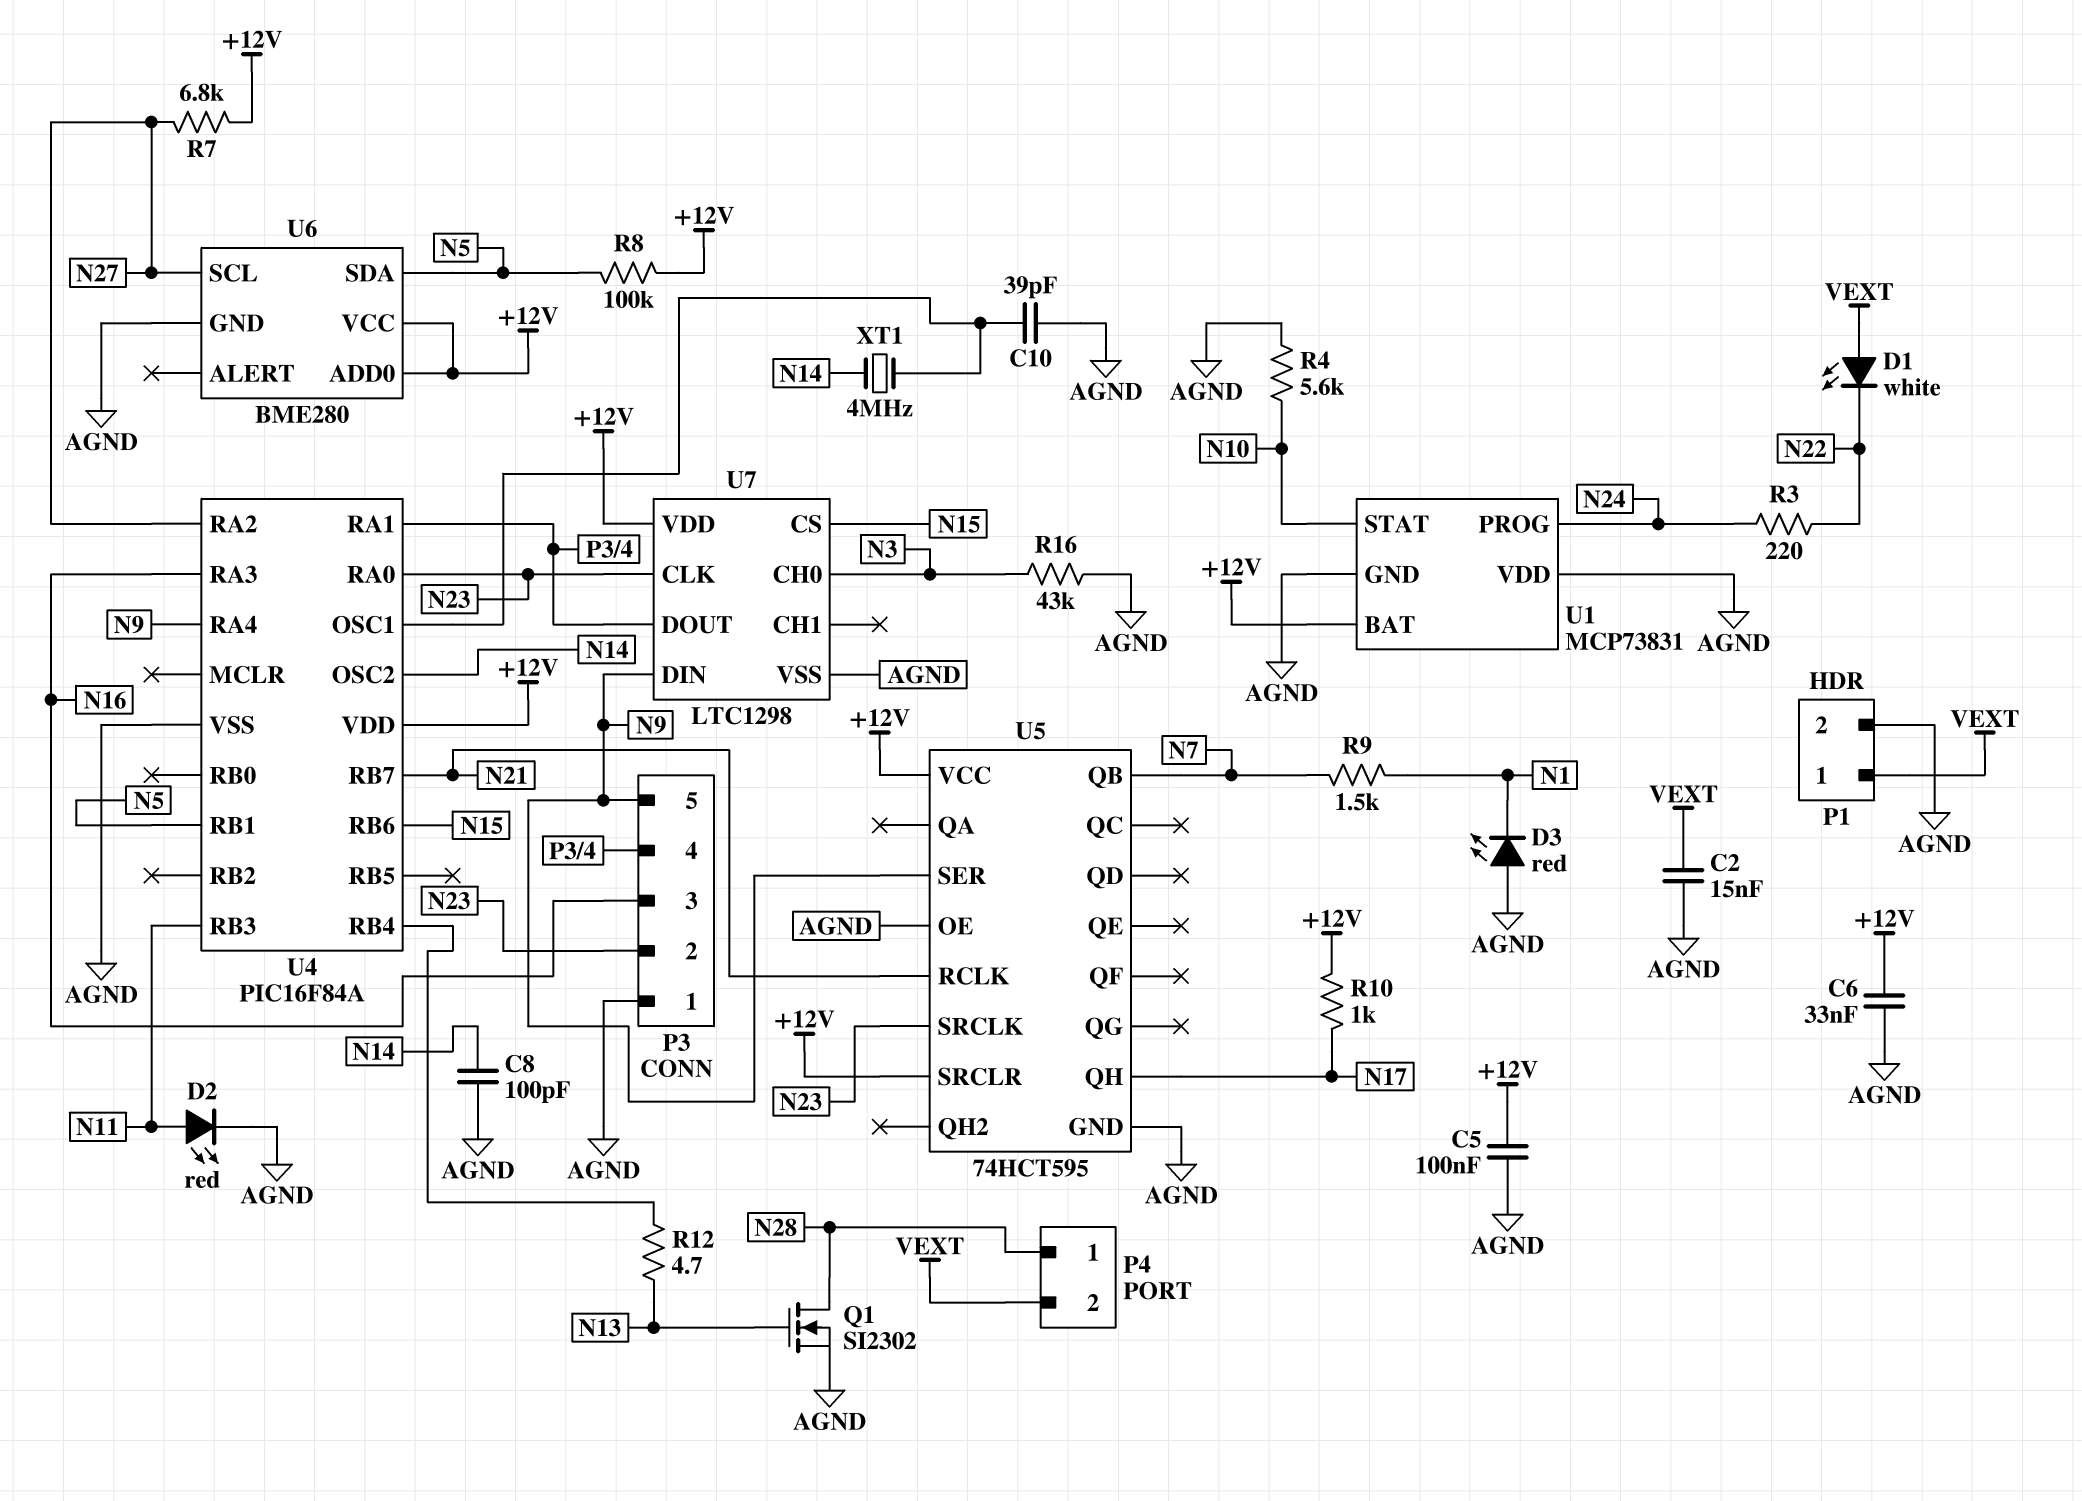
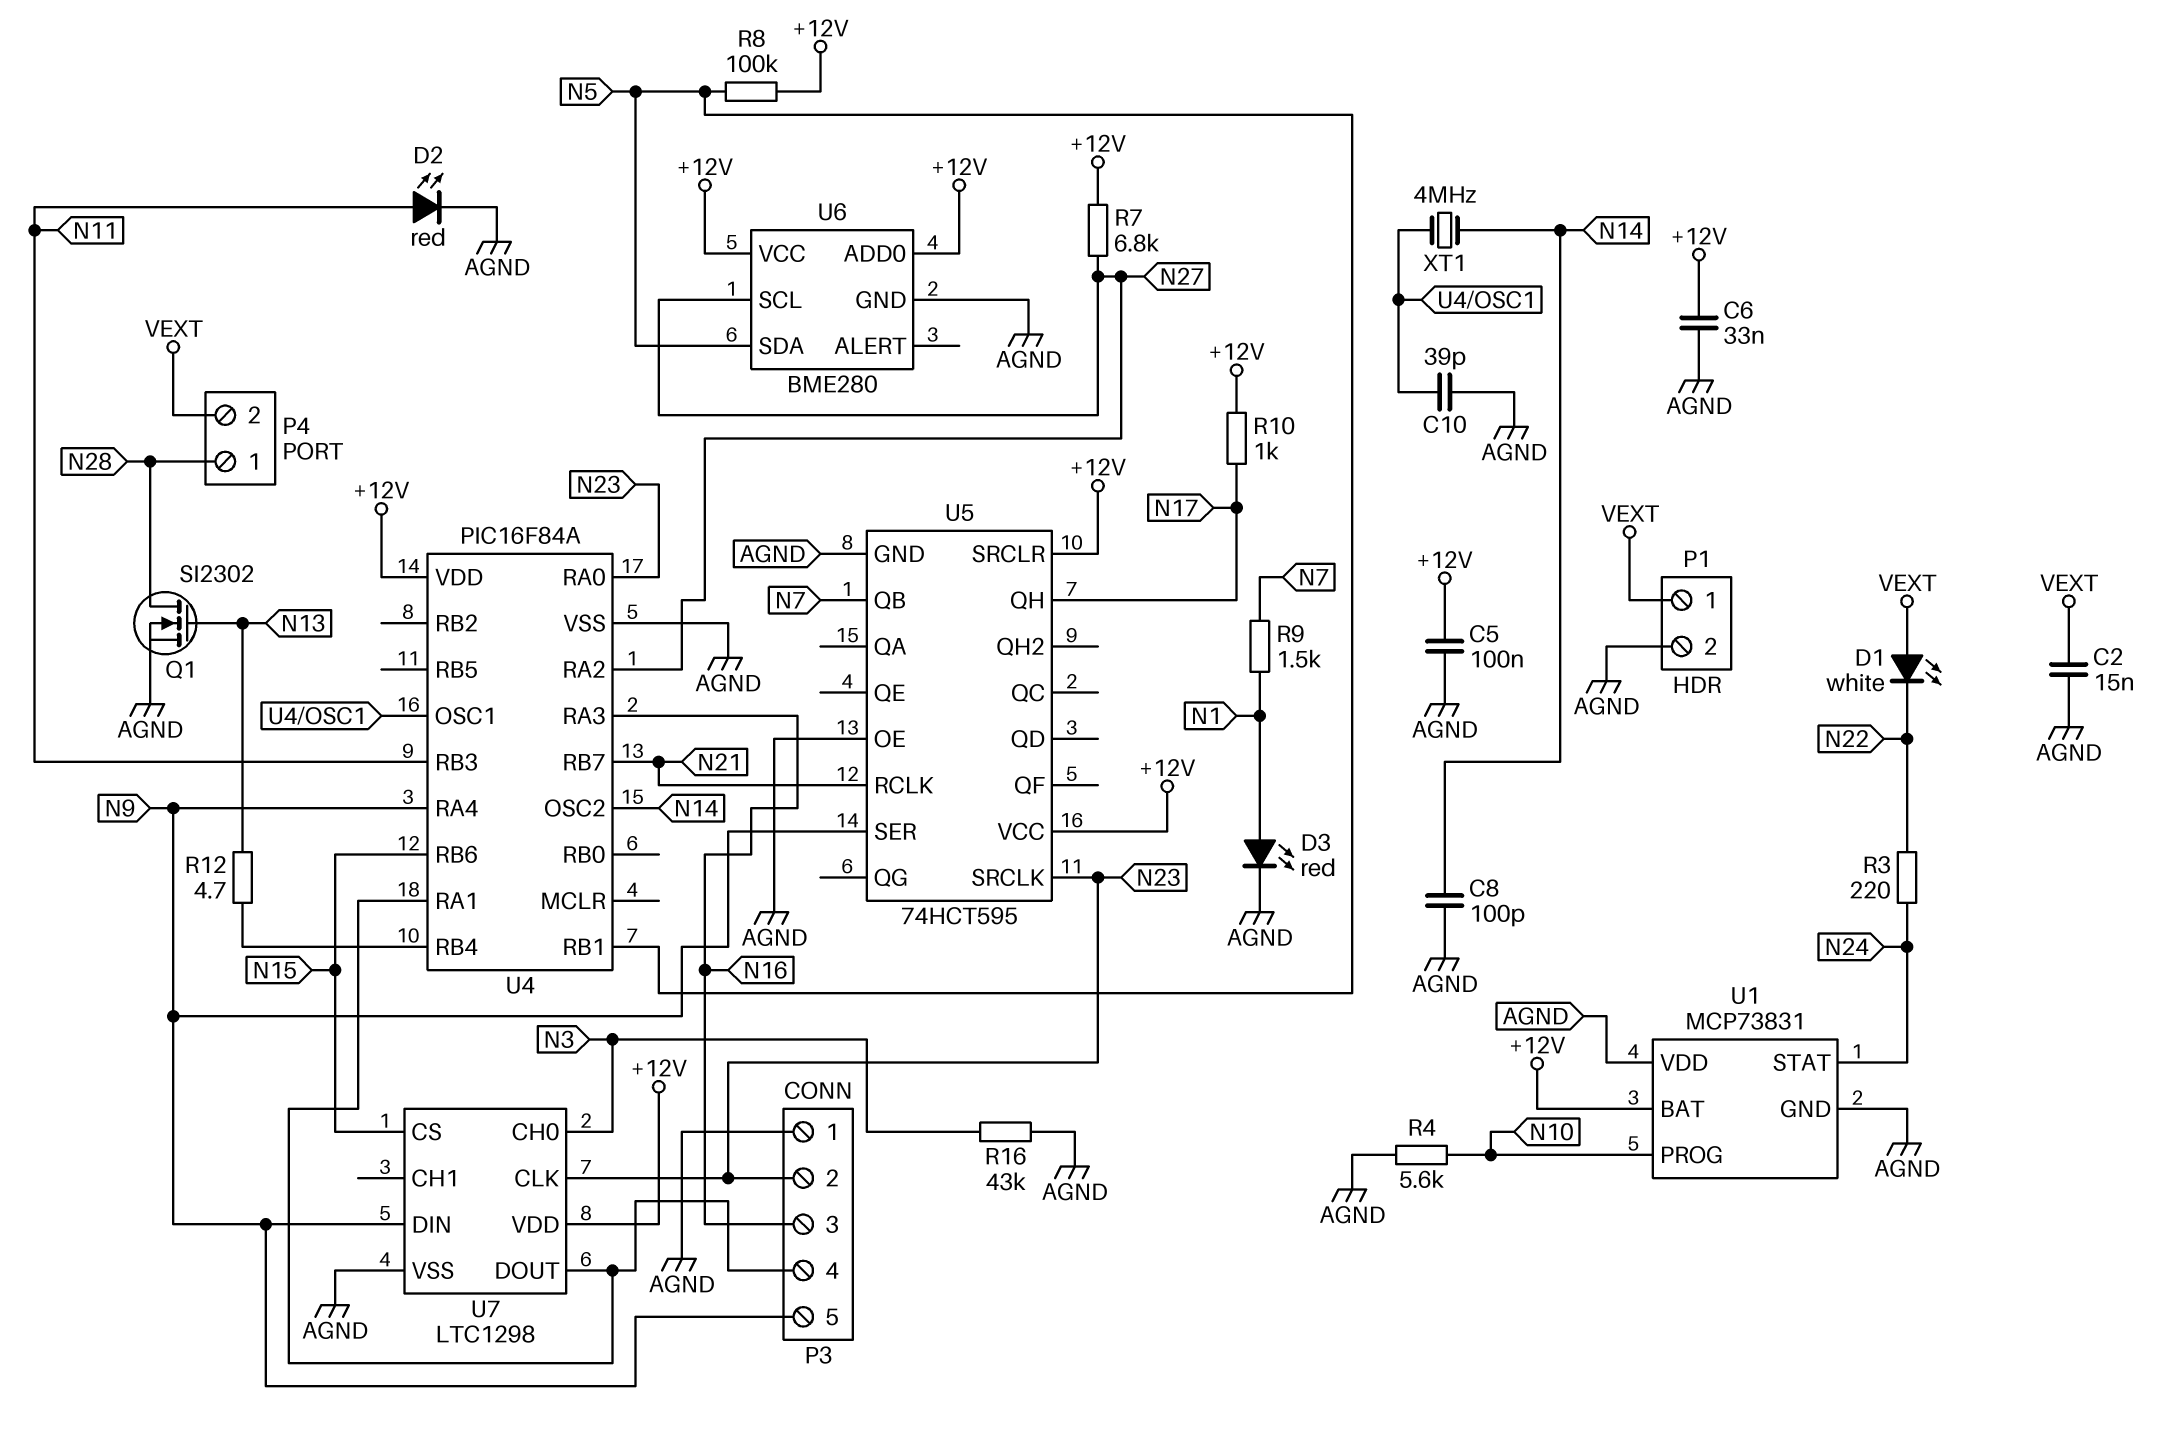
D3: LED red (A AGND, K N1) -> LED red (A N1, K AGND)
U1 pin PROG: N24 -> N10
U1 pin STAT: N10 -> N24

